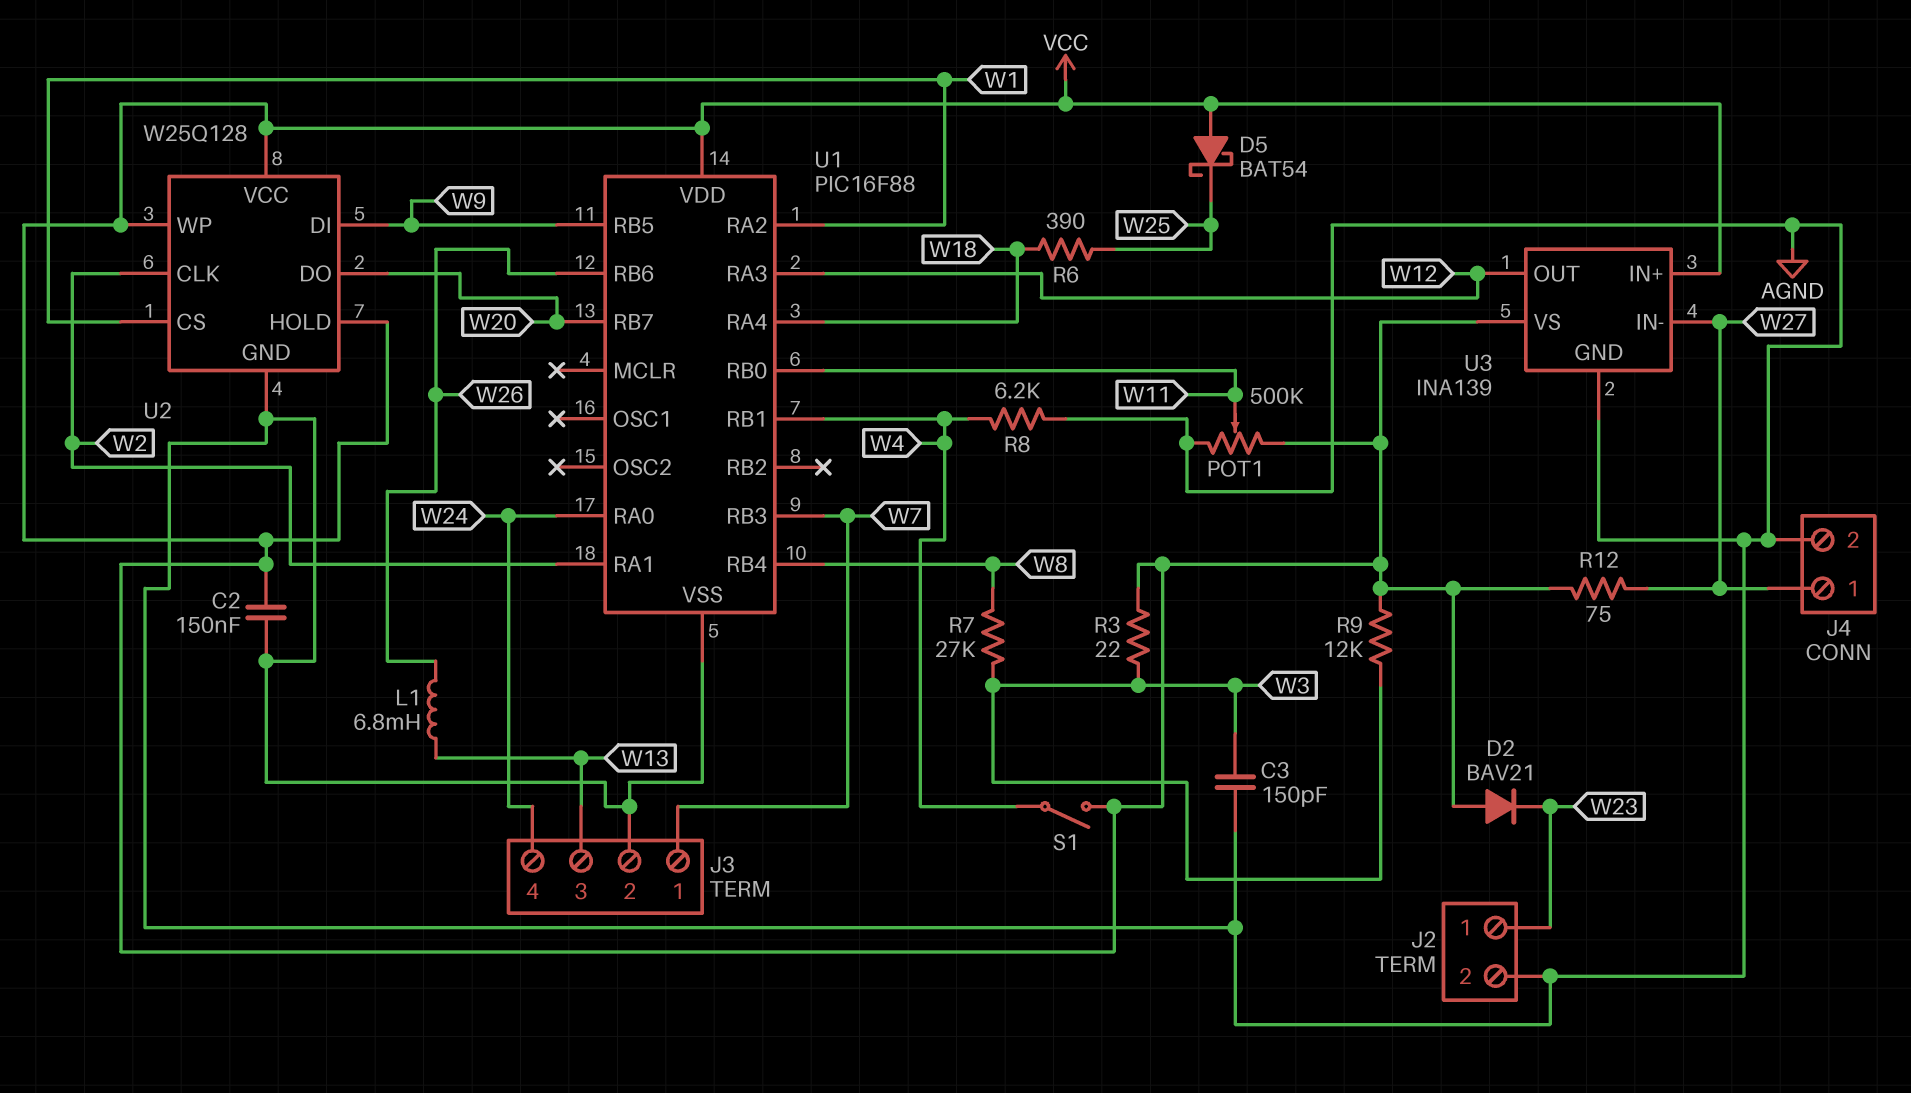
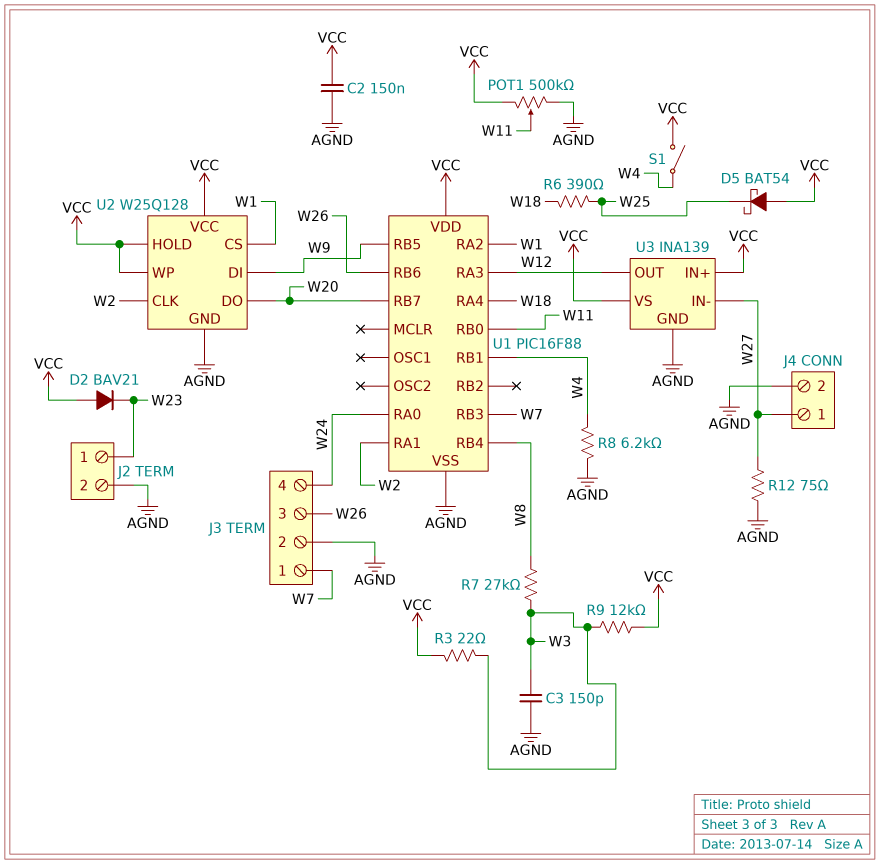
J3 pin 3: W13 -> W26
L1: 6.8mH (W13, W26) -> none
R12: 75 (VCC, W27) -> 75 (AGND, W27)

